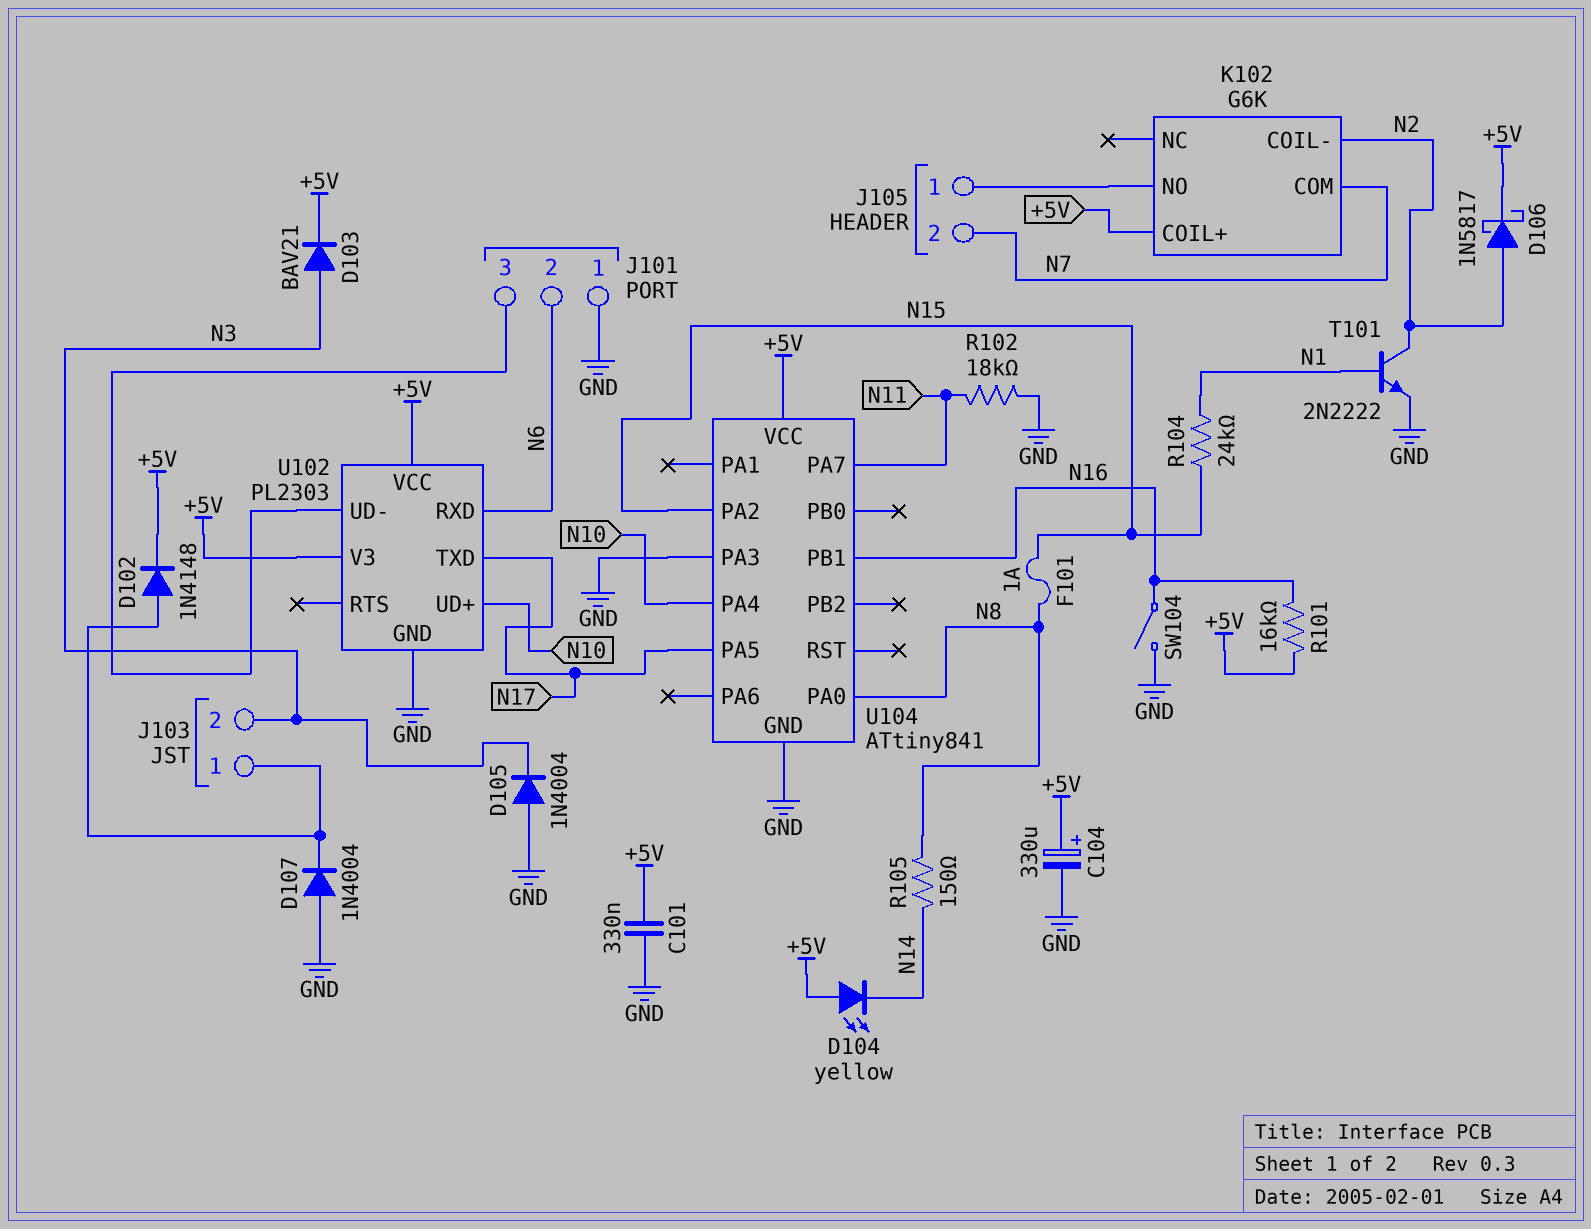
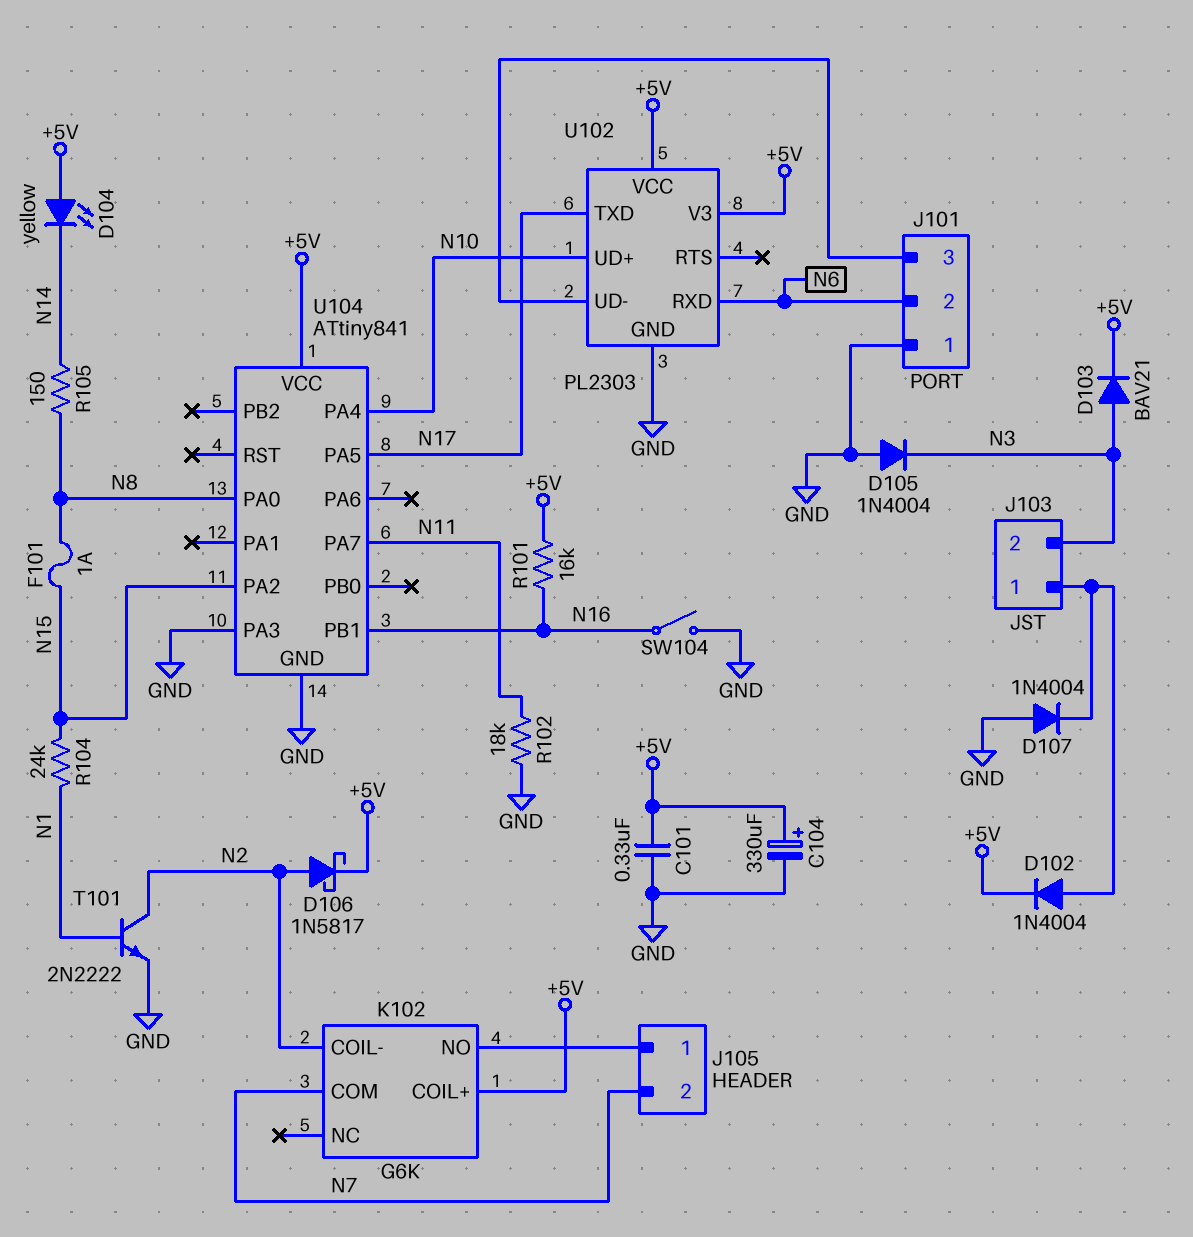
D102: diode 1N4148 (A J103/1, K +5V) -> diode 1N4004 (A J103/1, K +5V)

